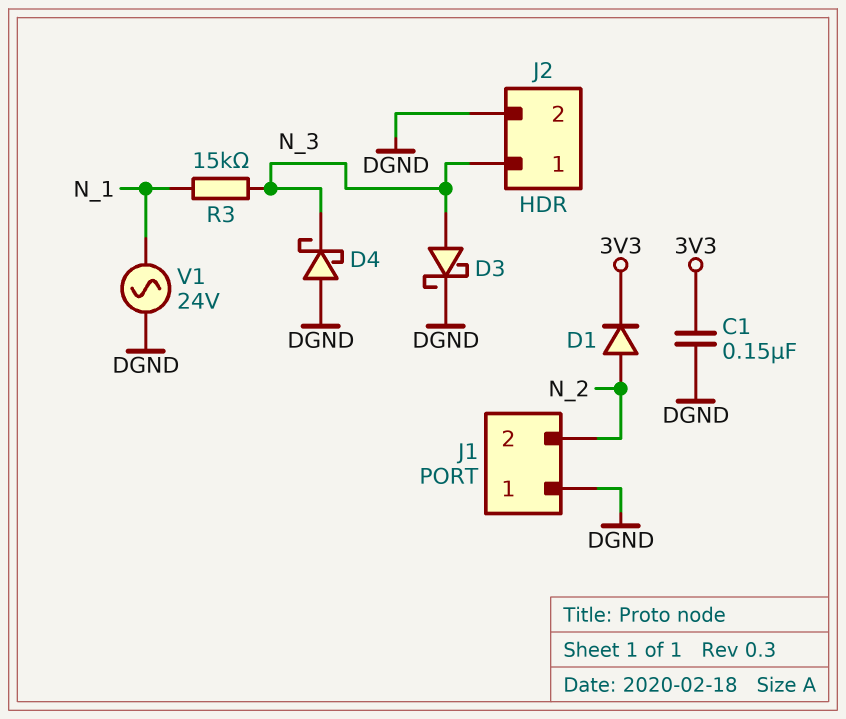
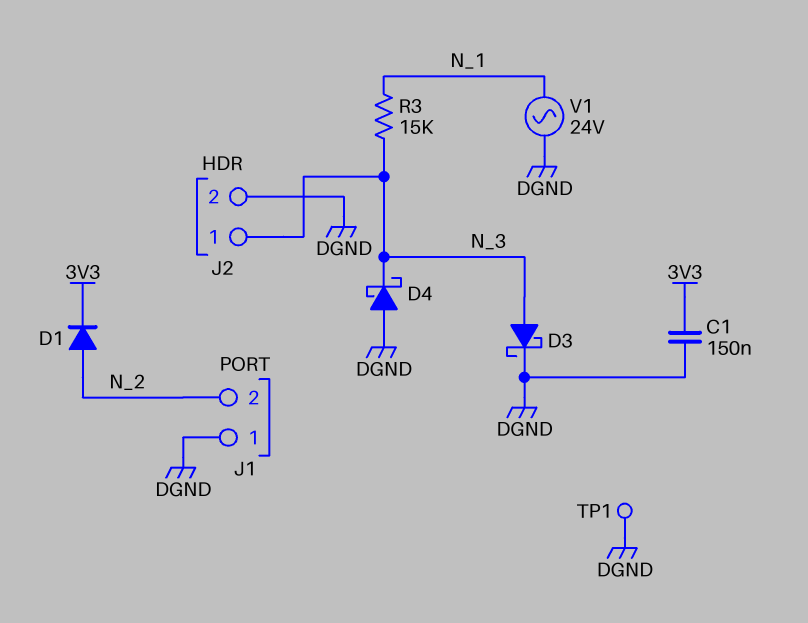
TP1: none -> test point (DGND)

